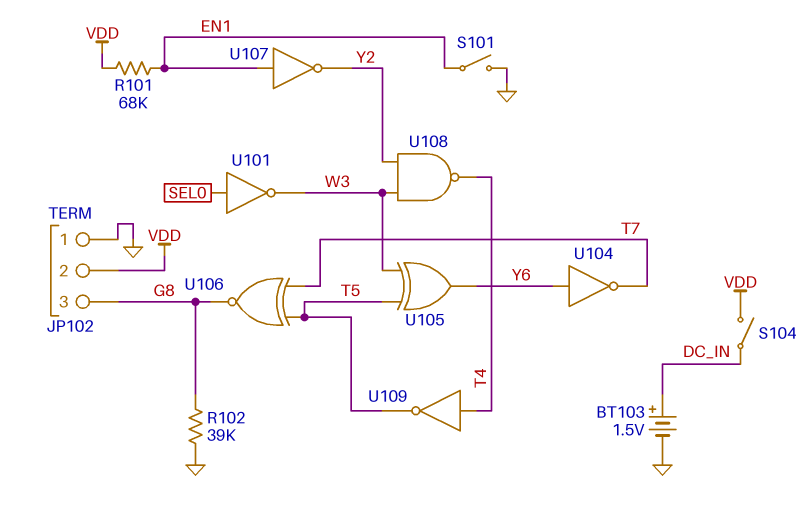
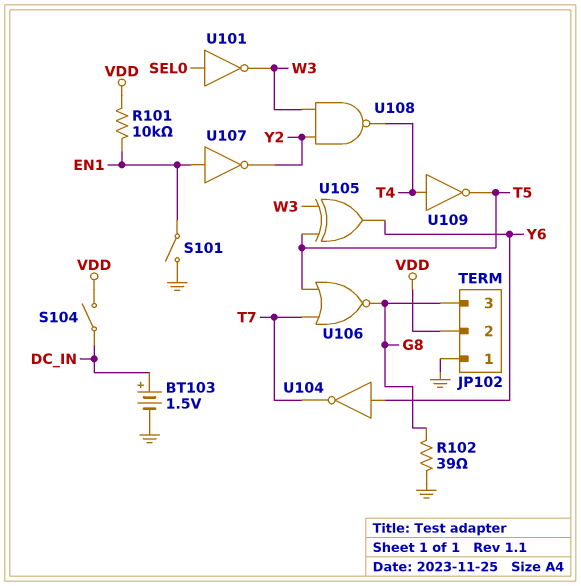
R101: 68k (EN1, VDD) -> 10k (EN1, VDD)
R102: 39k (G8, GND) -> 39 (G8, GND)
U106: XNOR (in T5, in T7, out G8) -> NOR (in T5, in T7, out G8)

